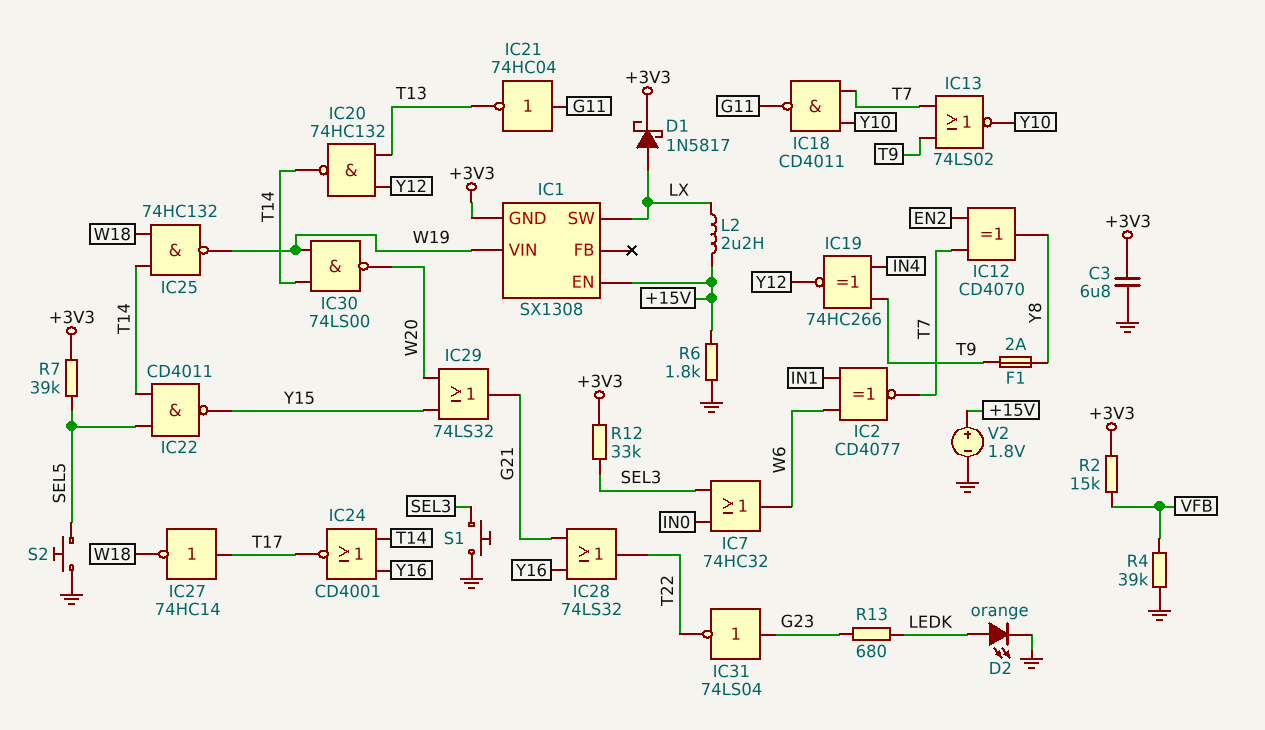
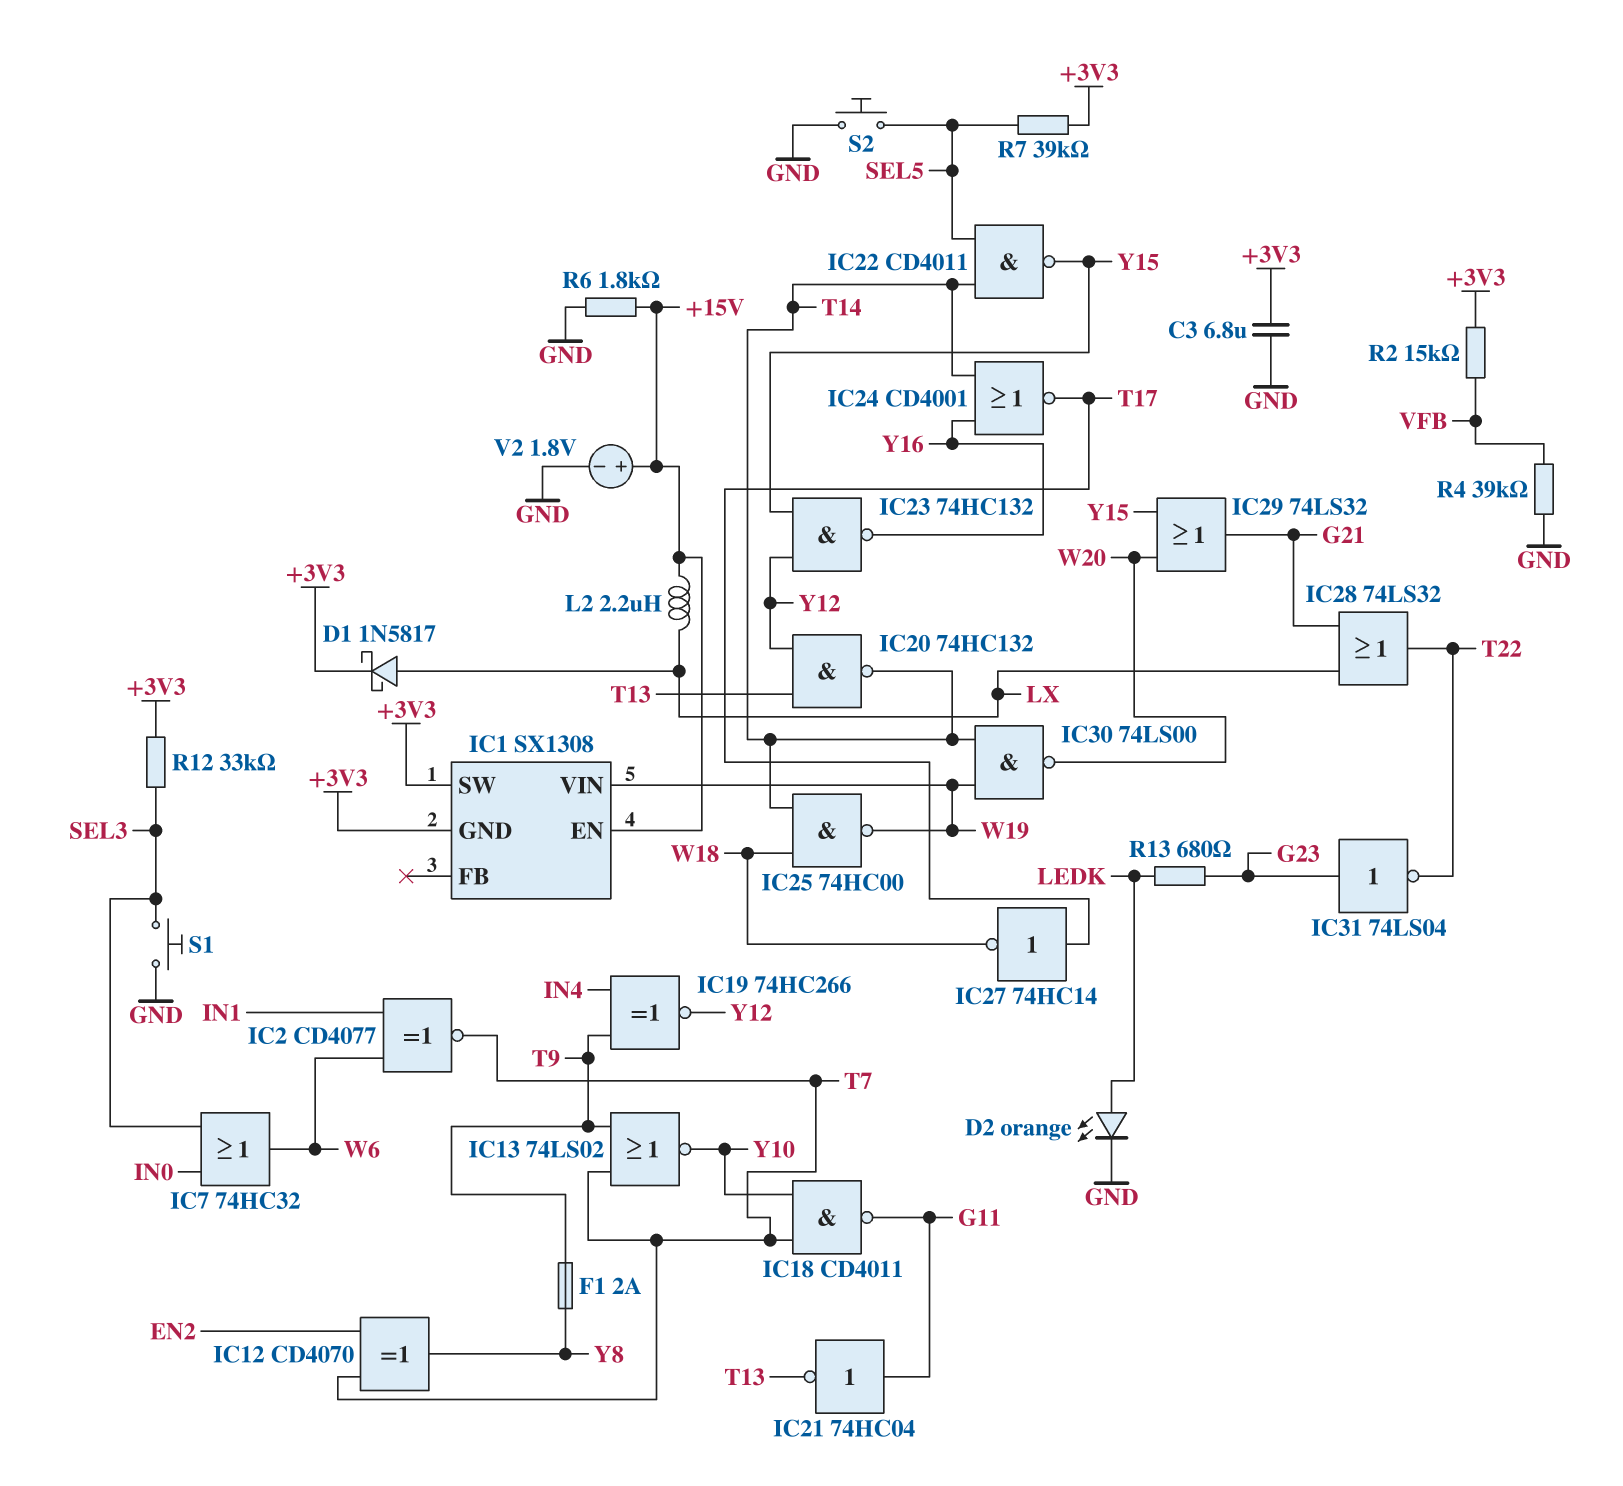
IC1 pin SW: LX -> +3V3
IC23: none -> NAND 74HC132 (in Y12, in Y15, out Y16)
IC25: NAND 74HC132 (in T14, in W18, out W19) -> NAND 74HC00 (in T14, in W18, out W19)
IC28: OR 74LS32 (in G21, in Y16, out T22) -> OR 74LS32 (in G21, in LX, out T22)

